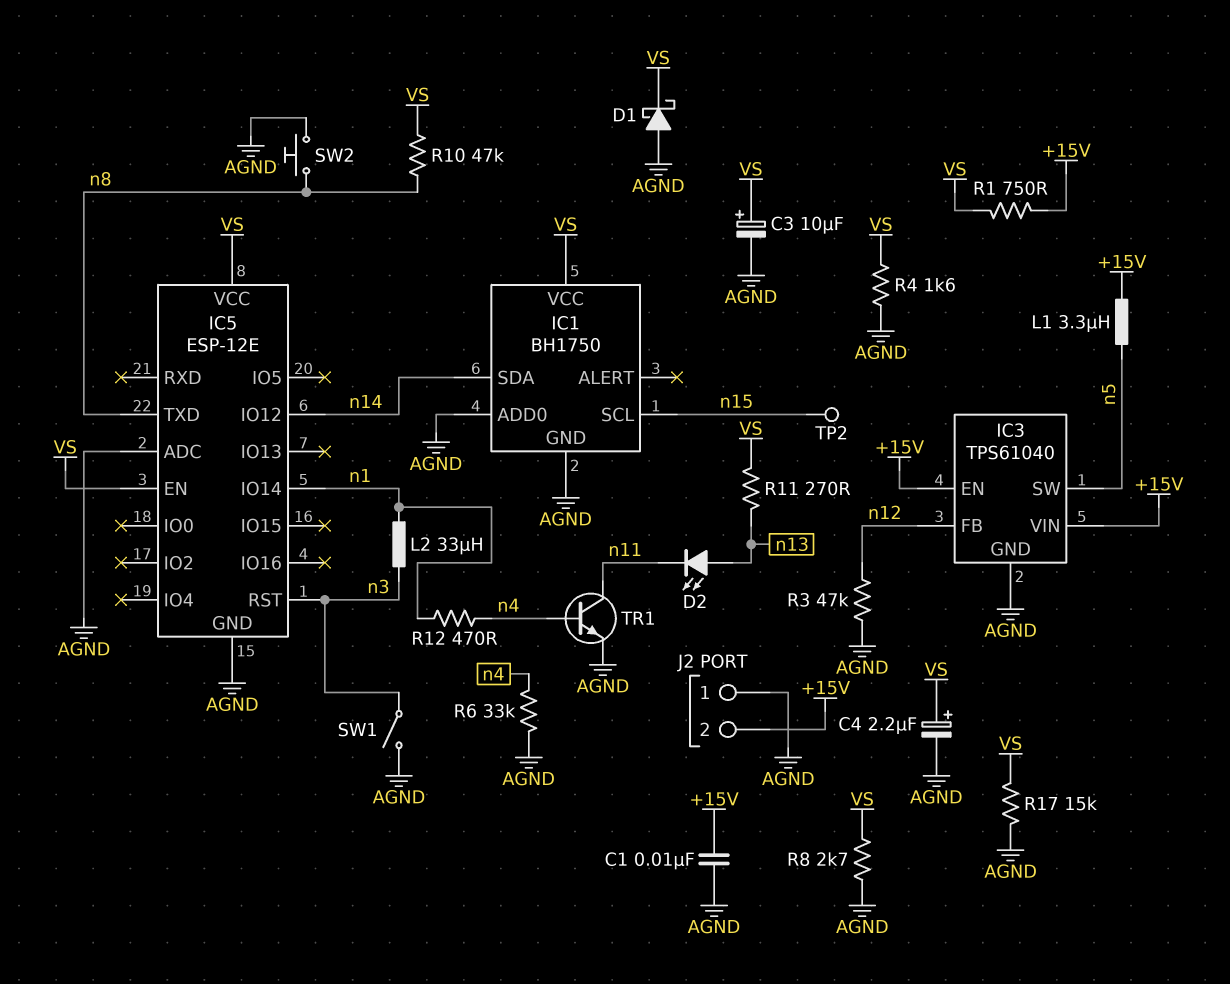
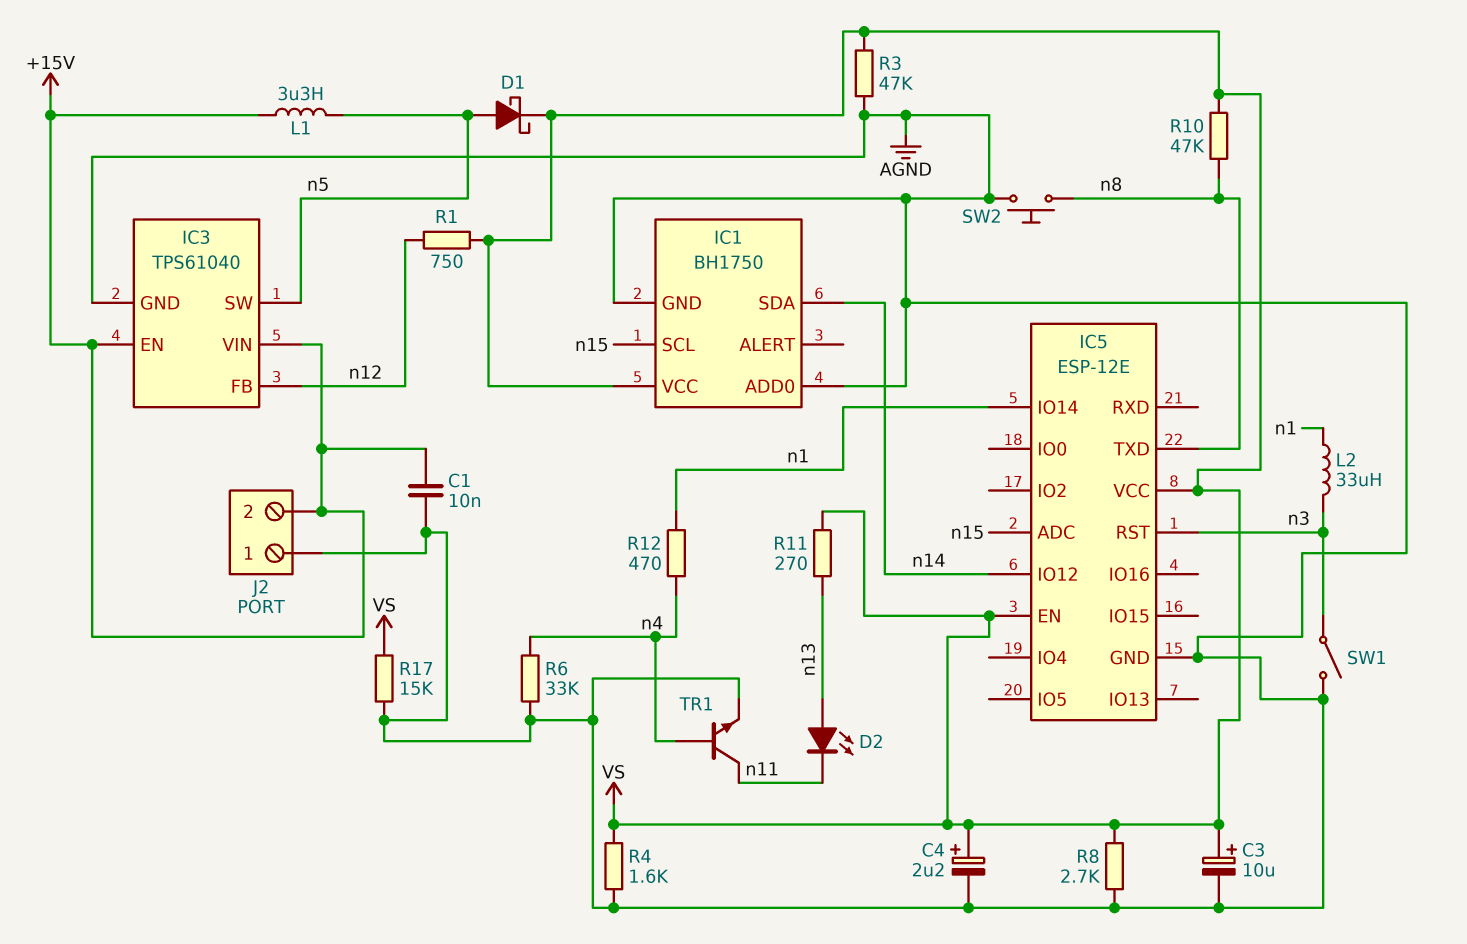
D1: schottky (A AGND, K VS) -> schottky (A n5, K VS)
IC5 pin ADC: AGND -> n15
R1: 750 (+15V, VS) -> 750 (VS, n12)
R3: 47k (AGND, n12) -> 47k (AGND, VS)
TP2: test point (n15) -> none

